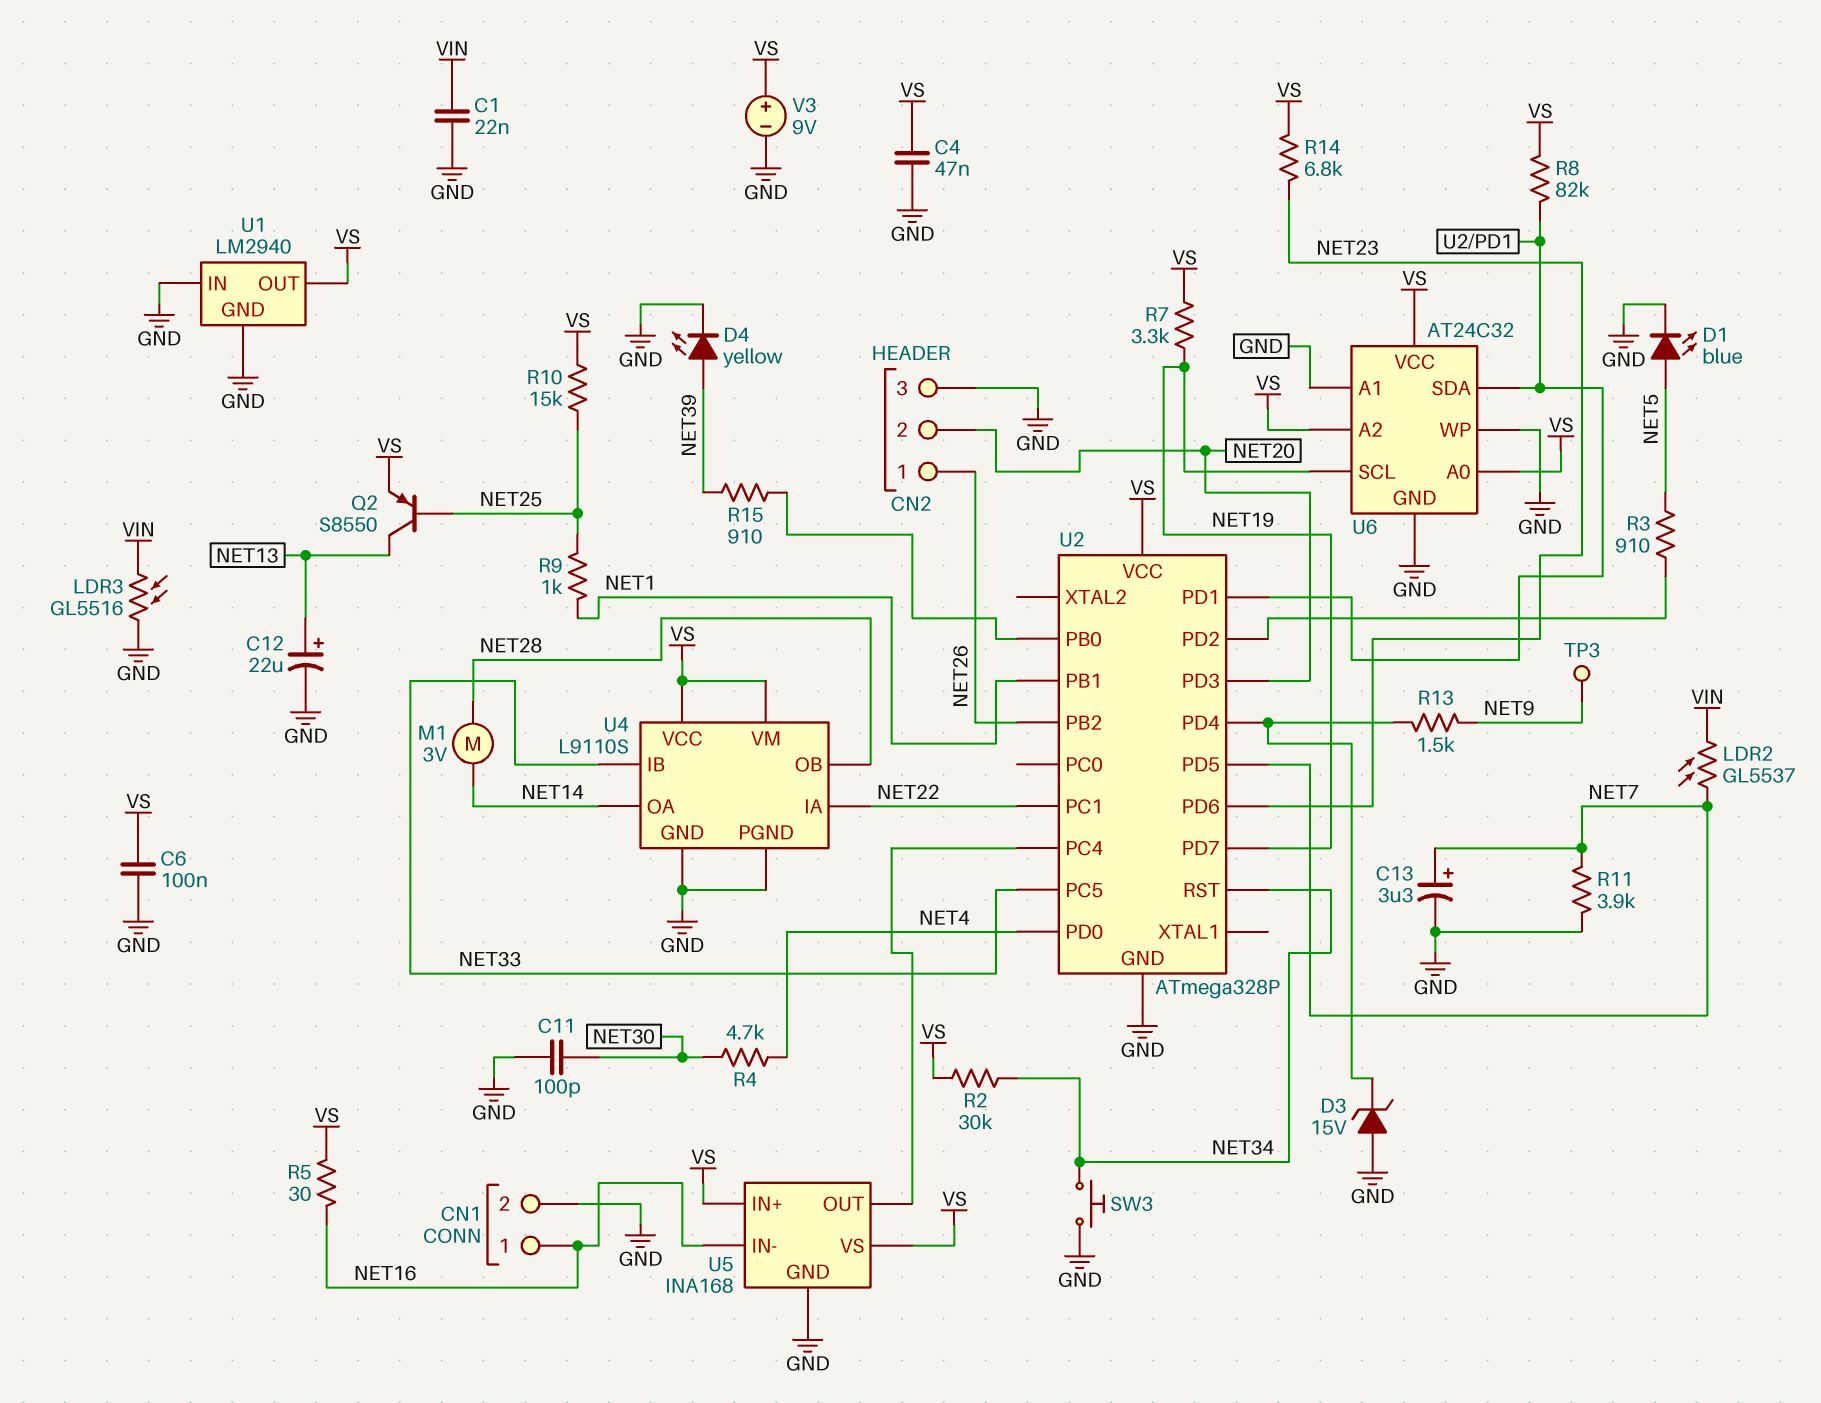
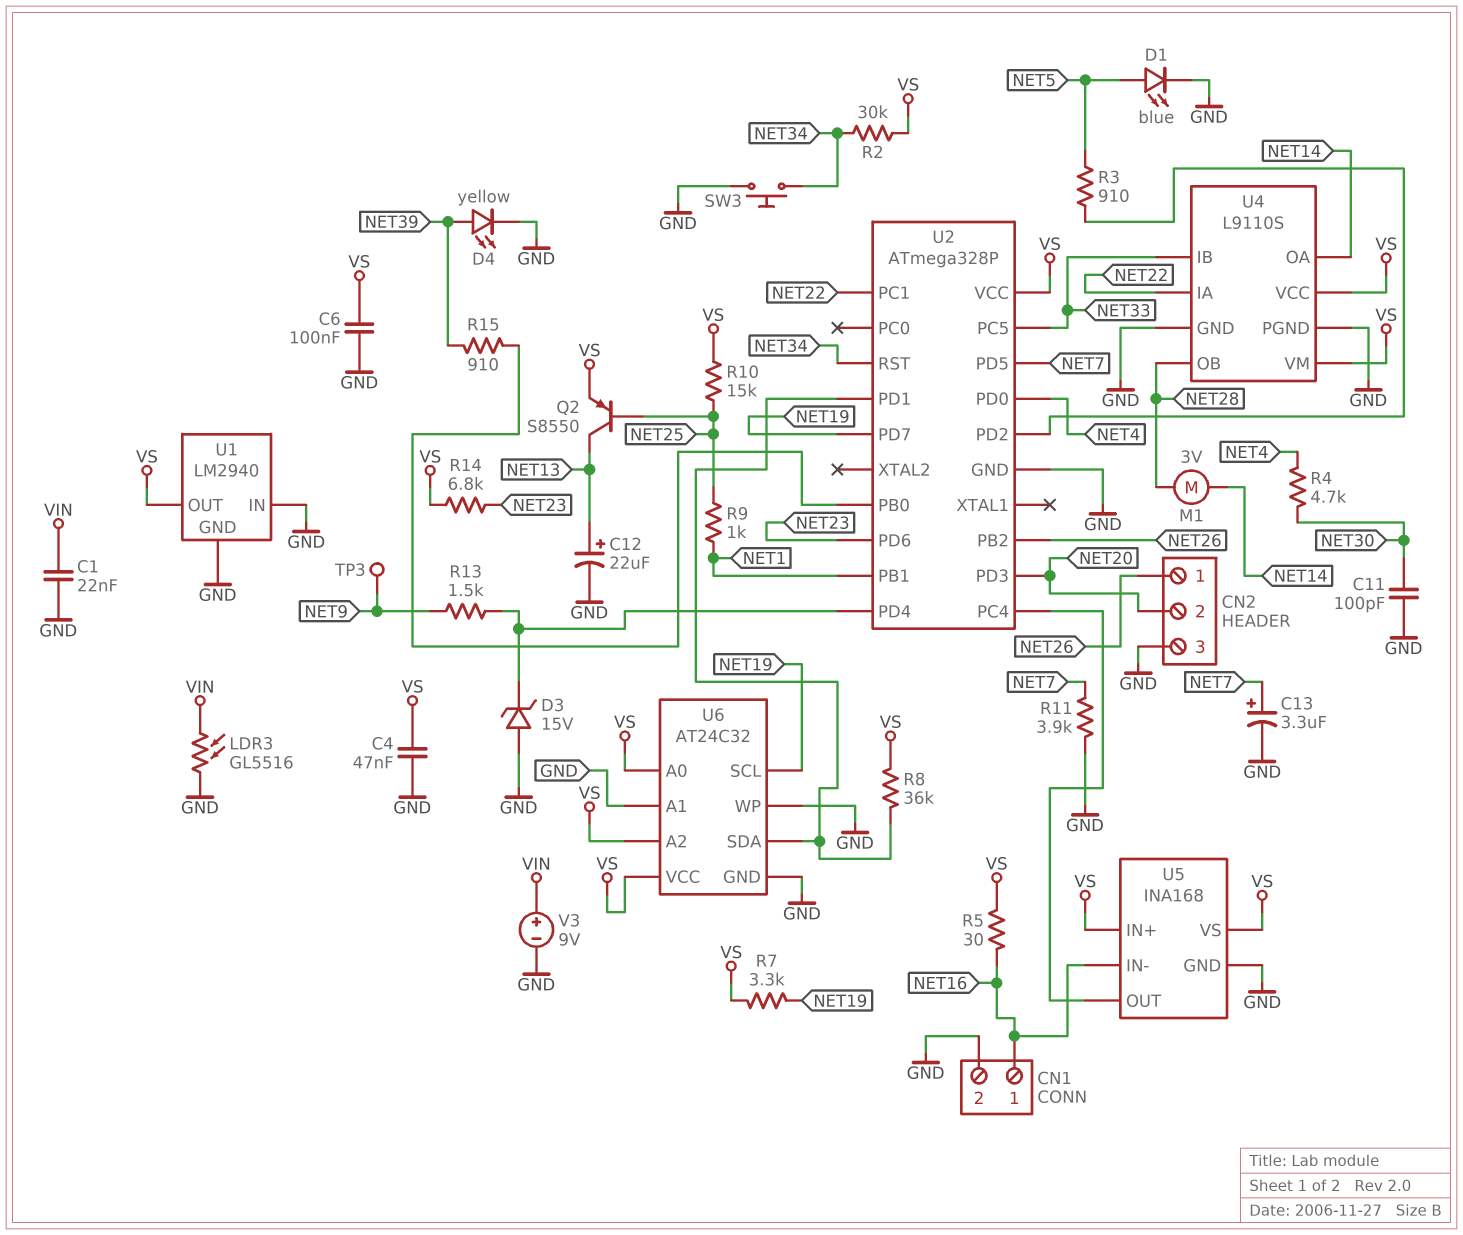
LDR2: GL5537 (NET7, VIN) -> none
R8: 82k (U2/PD1, VS) -> 36k (U2/PD1, VS)
V3: 9V (plus VS, minus GND) -> 9V (plus VIN, minus GND)

